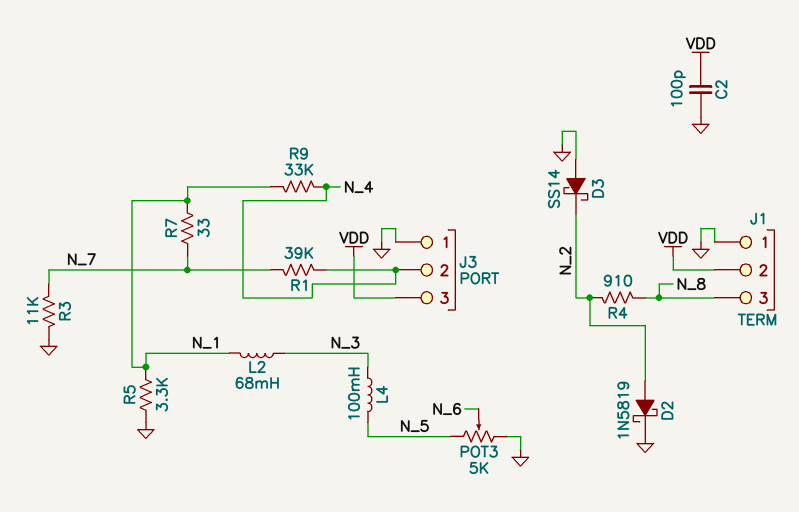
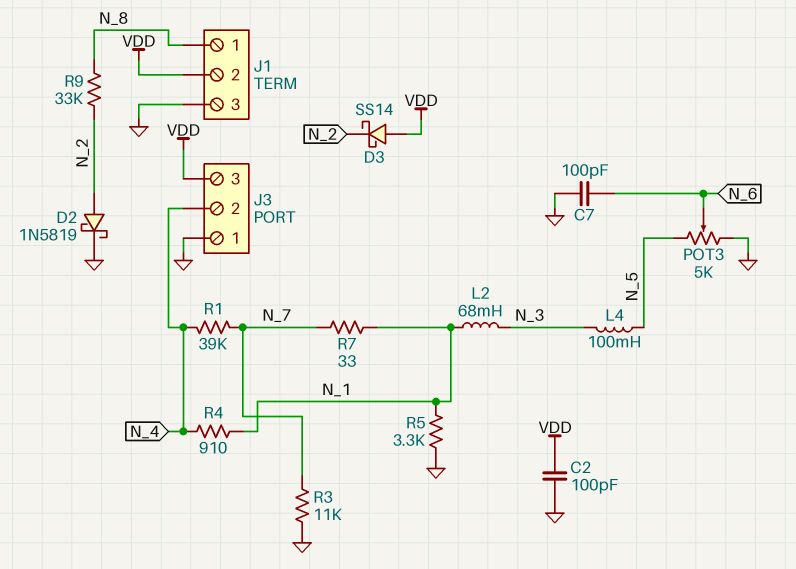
C7: none -> 100pF (GND, N_6)
D3: schottky SS14 (A GND, K N_2) -> schottky SS14 (A VDD, K N_2)
J1 pin 1: GND -> N_8
J1 pin 3: N_8 -> GND
R4: 910 (N_2, N_8) -> 910 (N_1, N_4)
R9: 33k (N_1, N_4) -> 33k (N_2, N_8)

